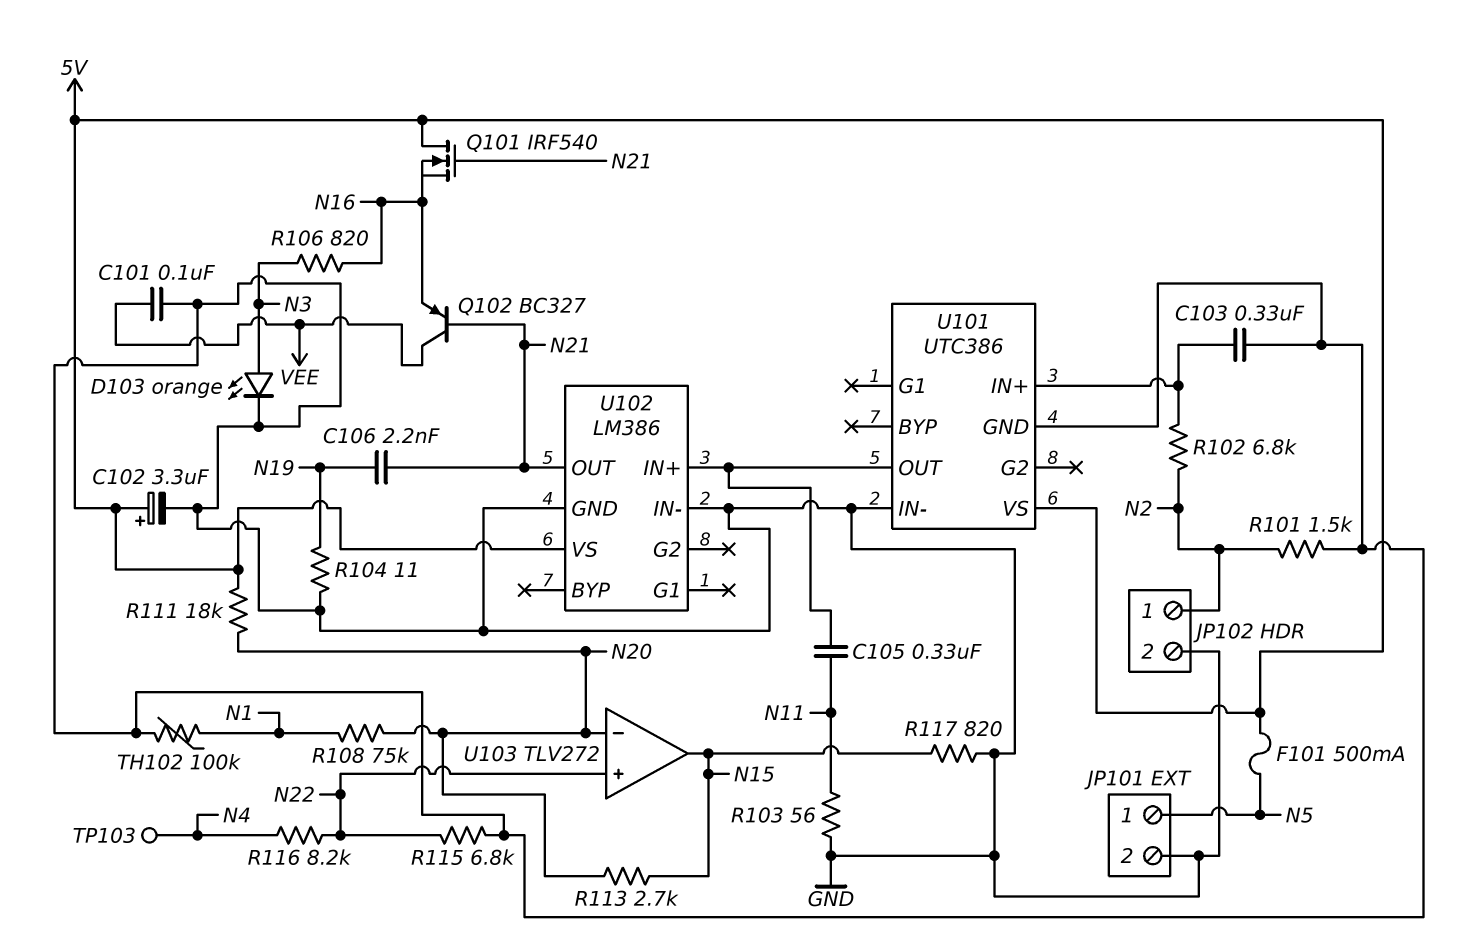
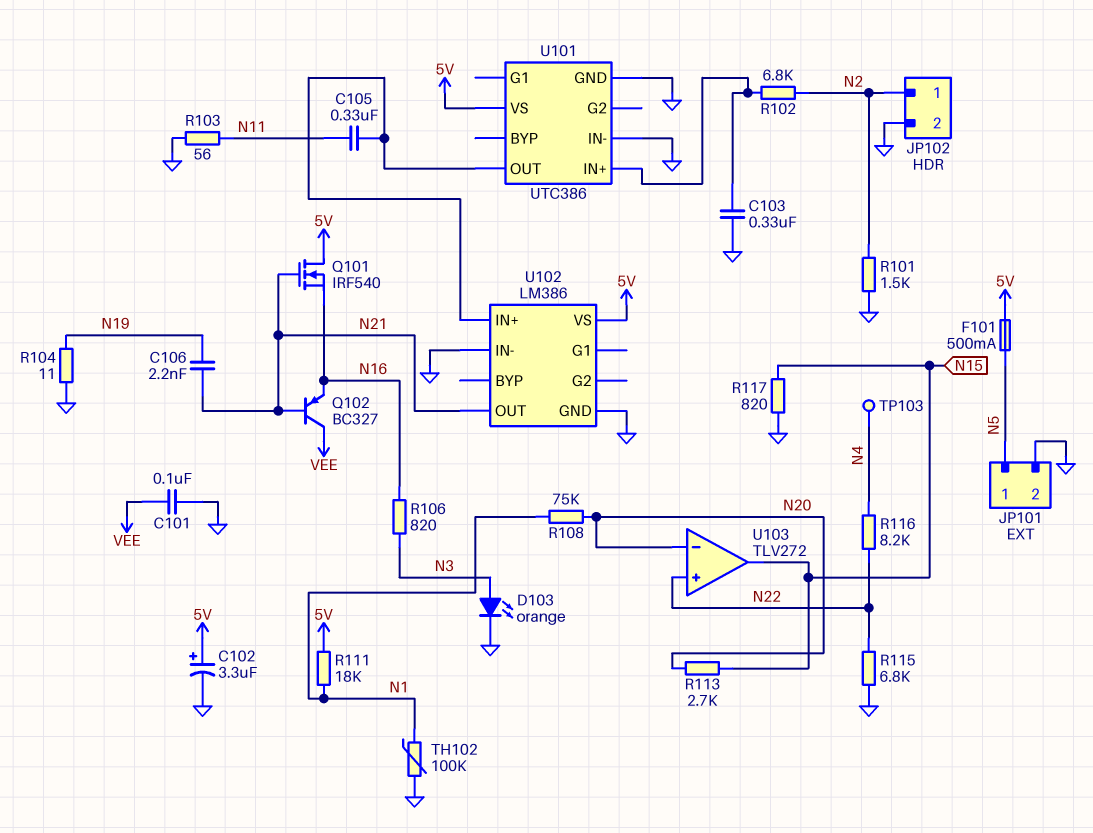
R111: 18k (5V, N20) -> 18k (5V, N1)

